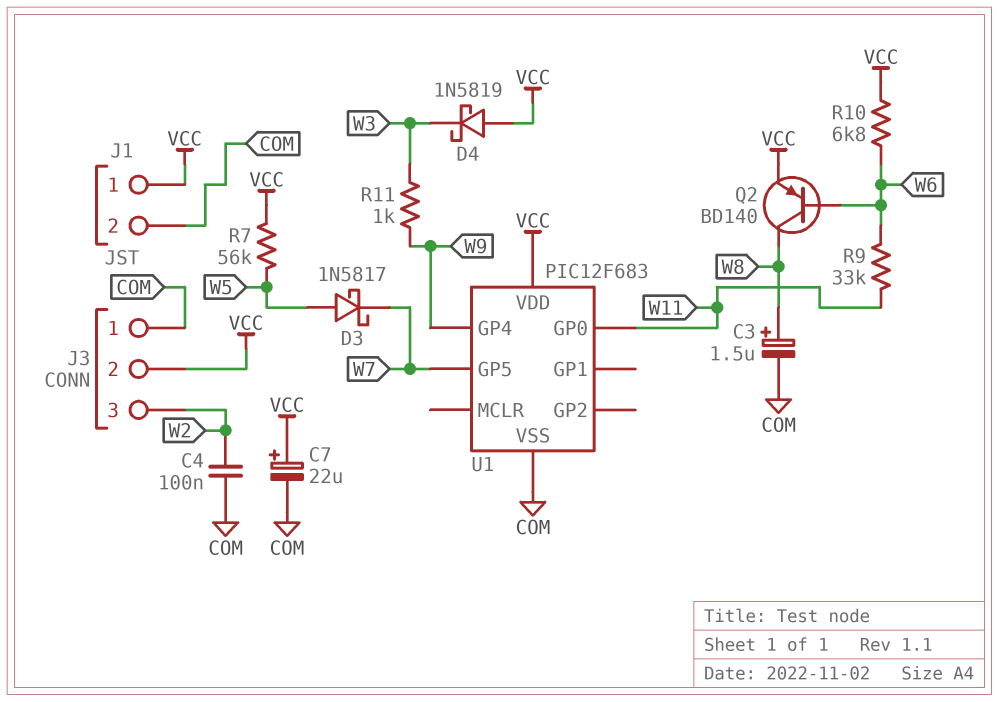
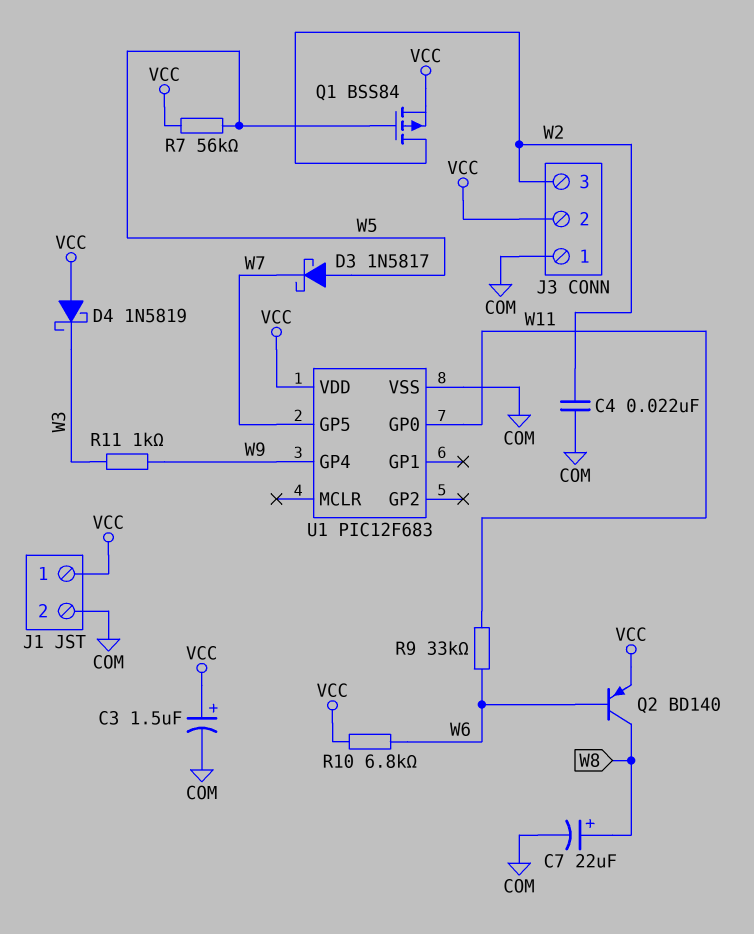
C3: 1.5uF (plus W8, minus COM) -> 1.5uF (plus VCC, minus COM)
C4: 100nF (COM, W2) -> 22nF (COM, W2)
C7: 22uF (plus VCC, minus COM) -> 22uF (plus W8, minus COM)
Q1: none -> PMOS BSS84 (G W5, D W2, S VCC)

